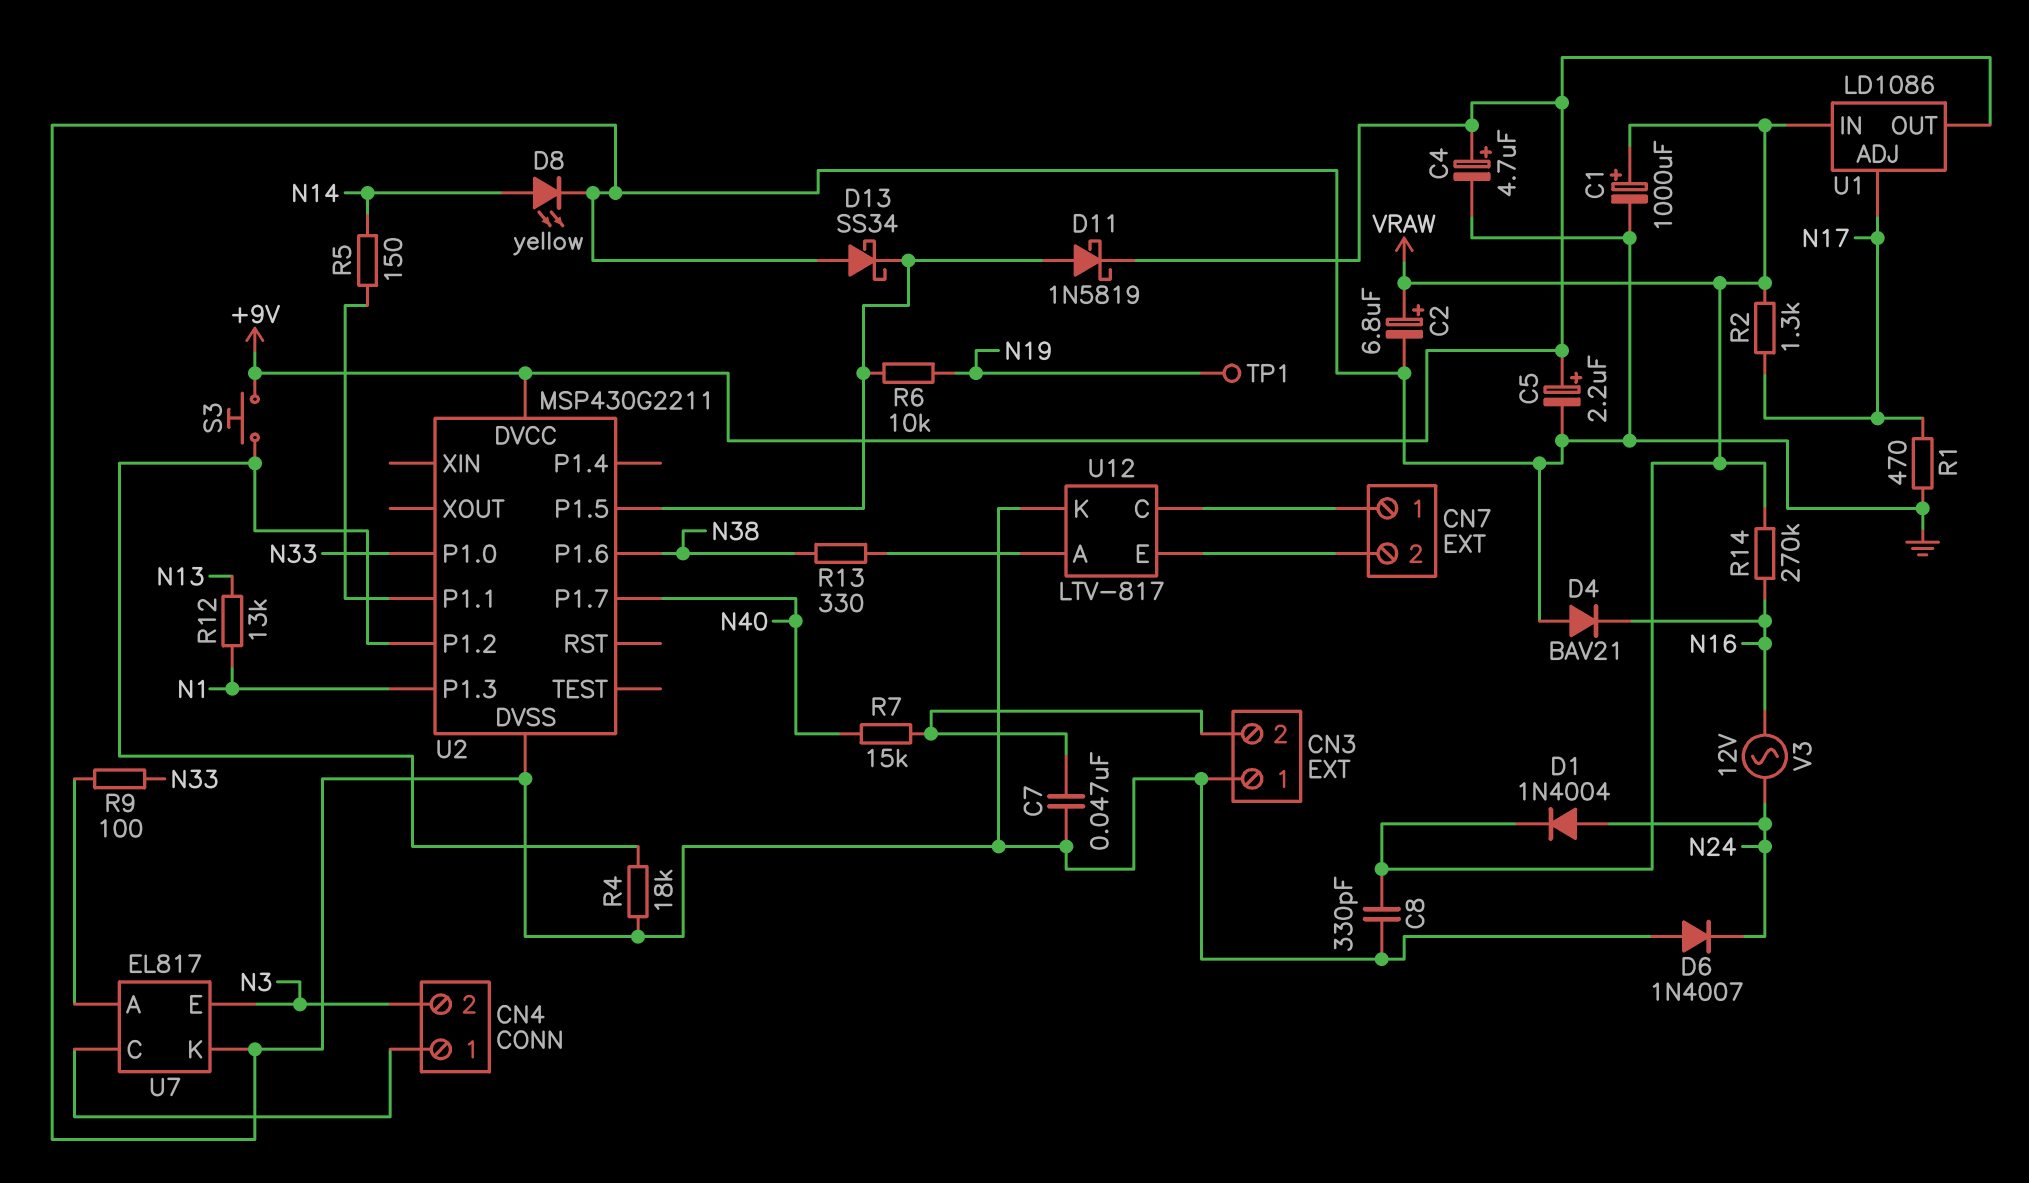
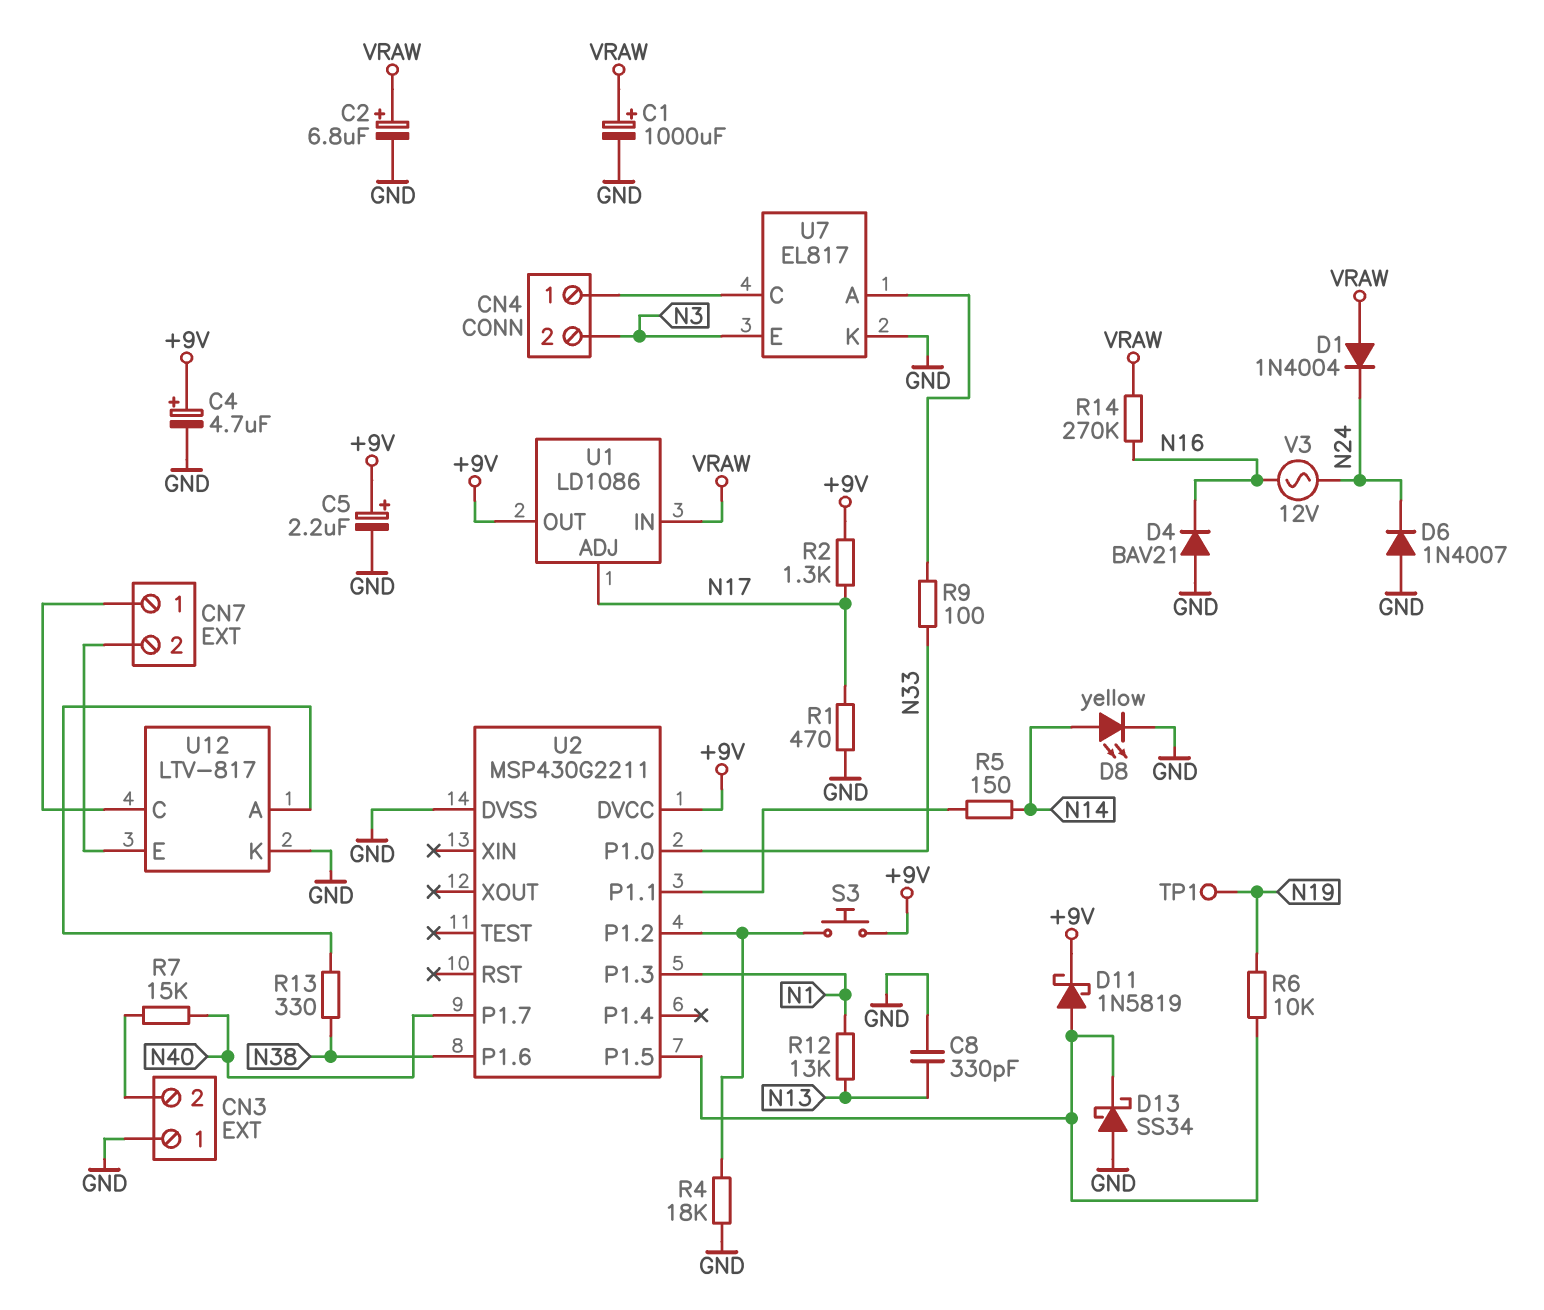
C7: 47nF (CN3/2, GND) -> none
C8: 330pF (GND, VRAW) -> 330pF (GND, N13)
D1: diode 1N4004 (A N24, K VRAW) -> diode 1N4004 (A VRAW, K N24)
R2: 1.3k (N17, VRAW) -> 1.3k (+9V, N17)

